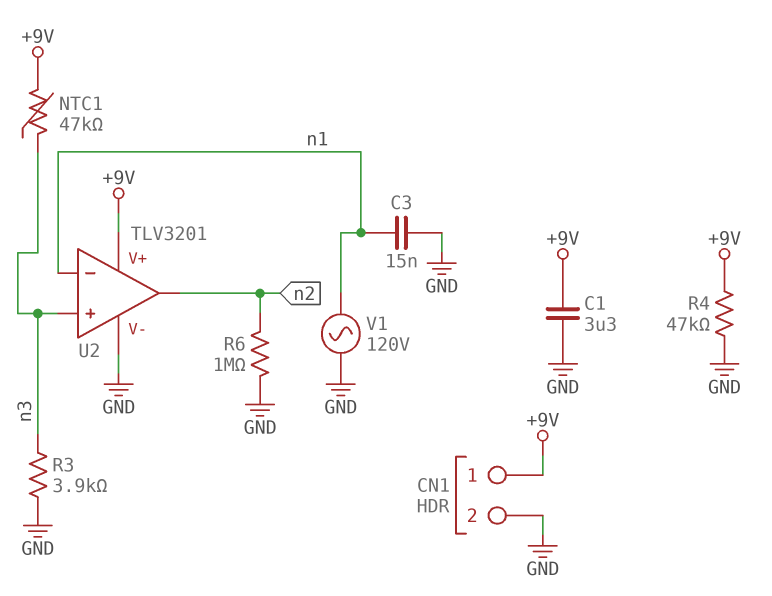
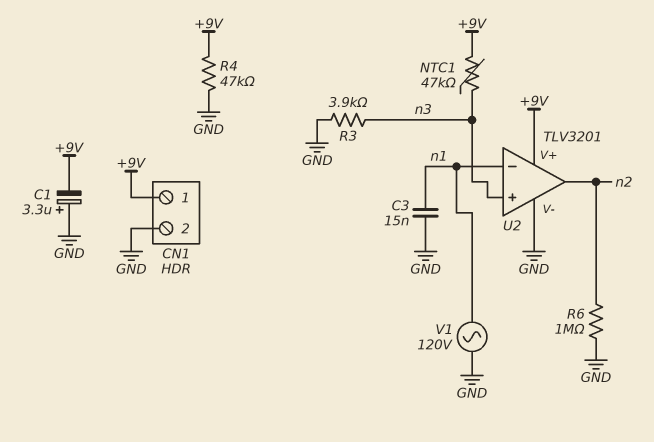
C1: 3.3uF (+9V, GND) -> 3.3uF (plus GND, minus +9V)

